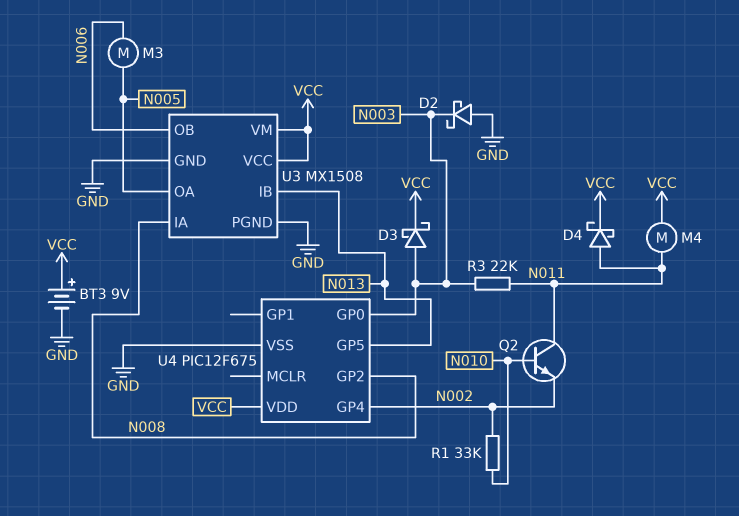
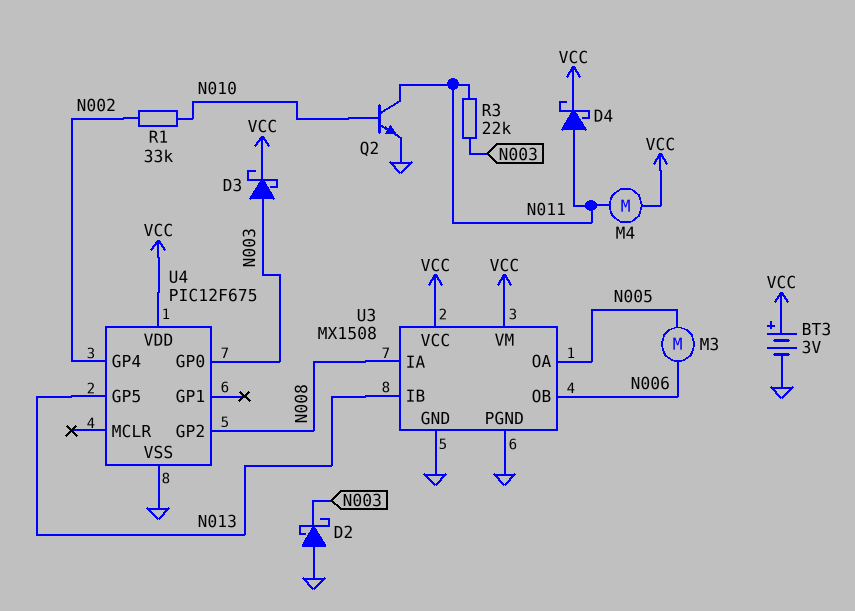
BT3: 9V (plus VCC, minus GND) -> 3V (plus VCC, minus GND)
Q2: NPN (B N010, C N011, E N002) -> NPN (B N010, C N011, E GND)

